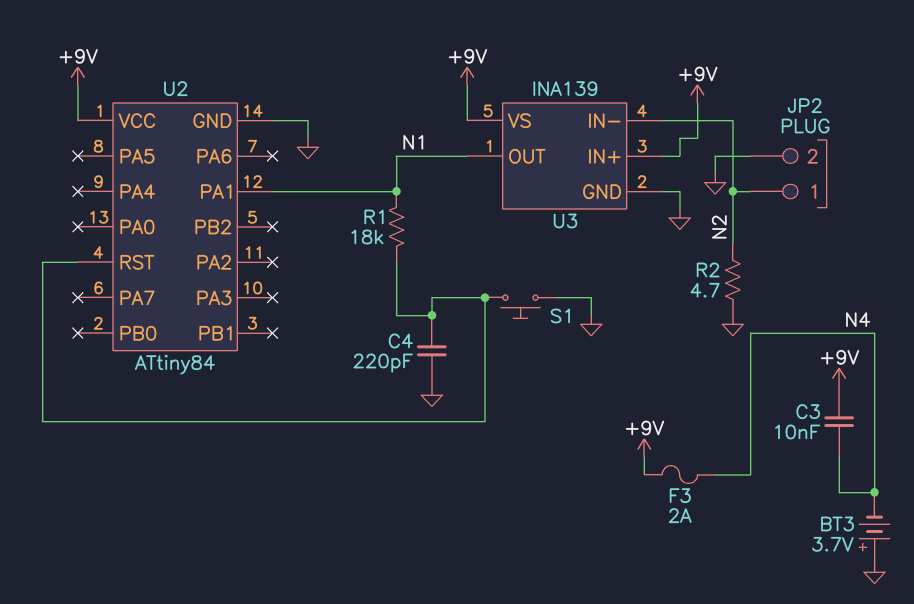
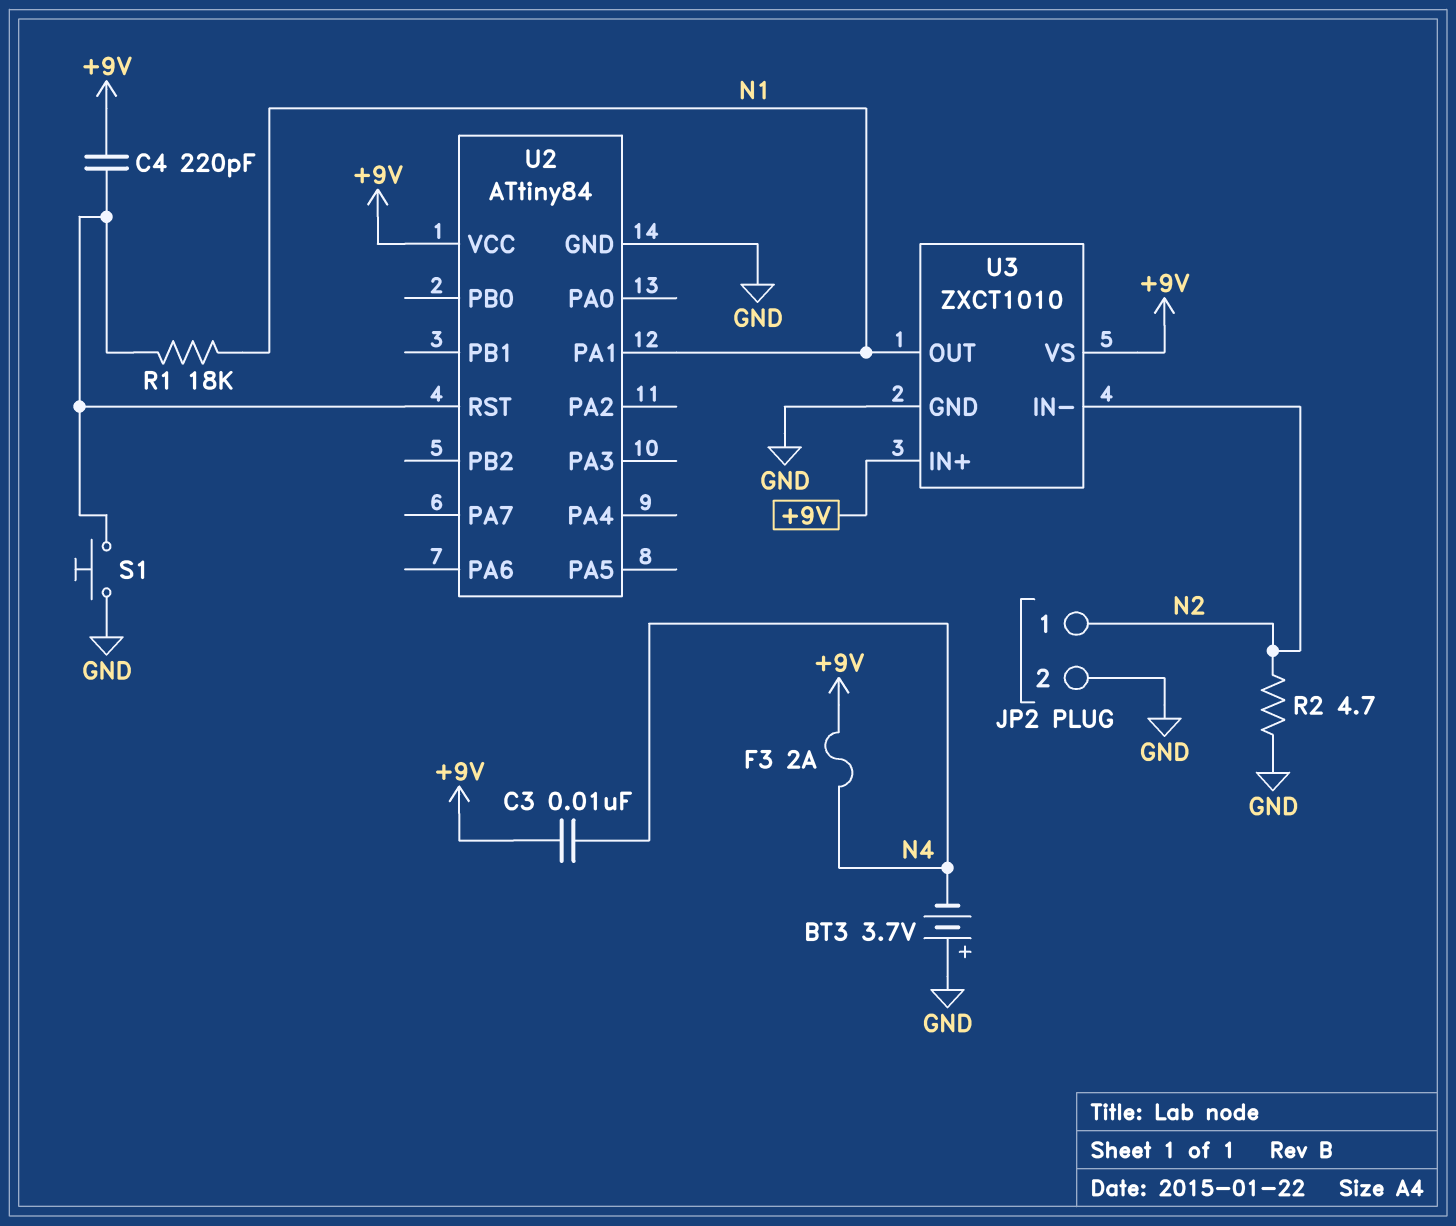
C4: 220pF (GND, U2/RST) -> 220pF (+9V, U2/RST)
U3: INA139 -> ZXCT1010

